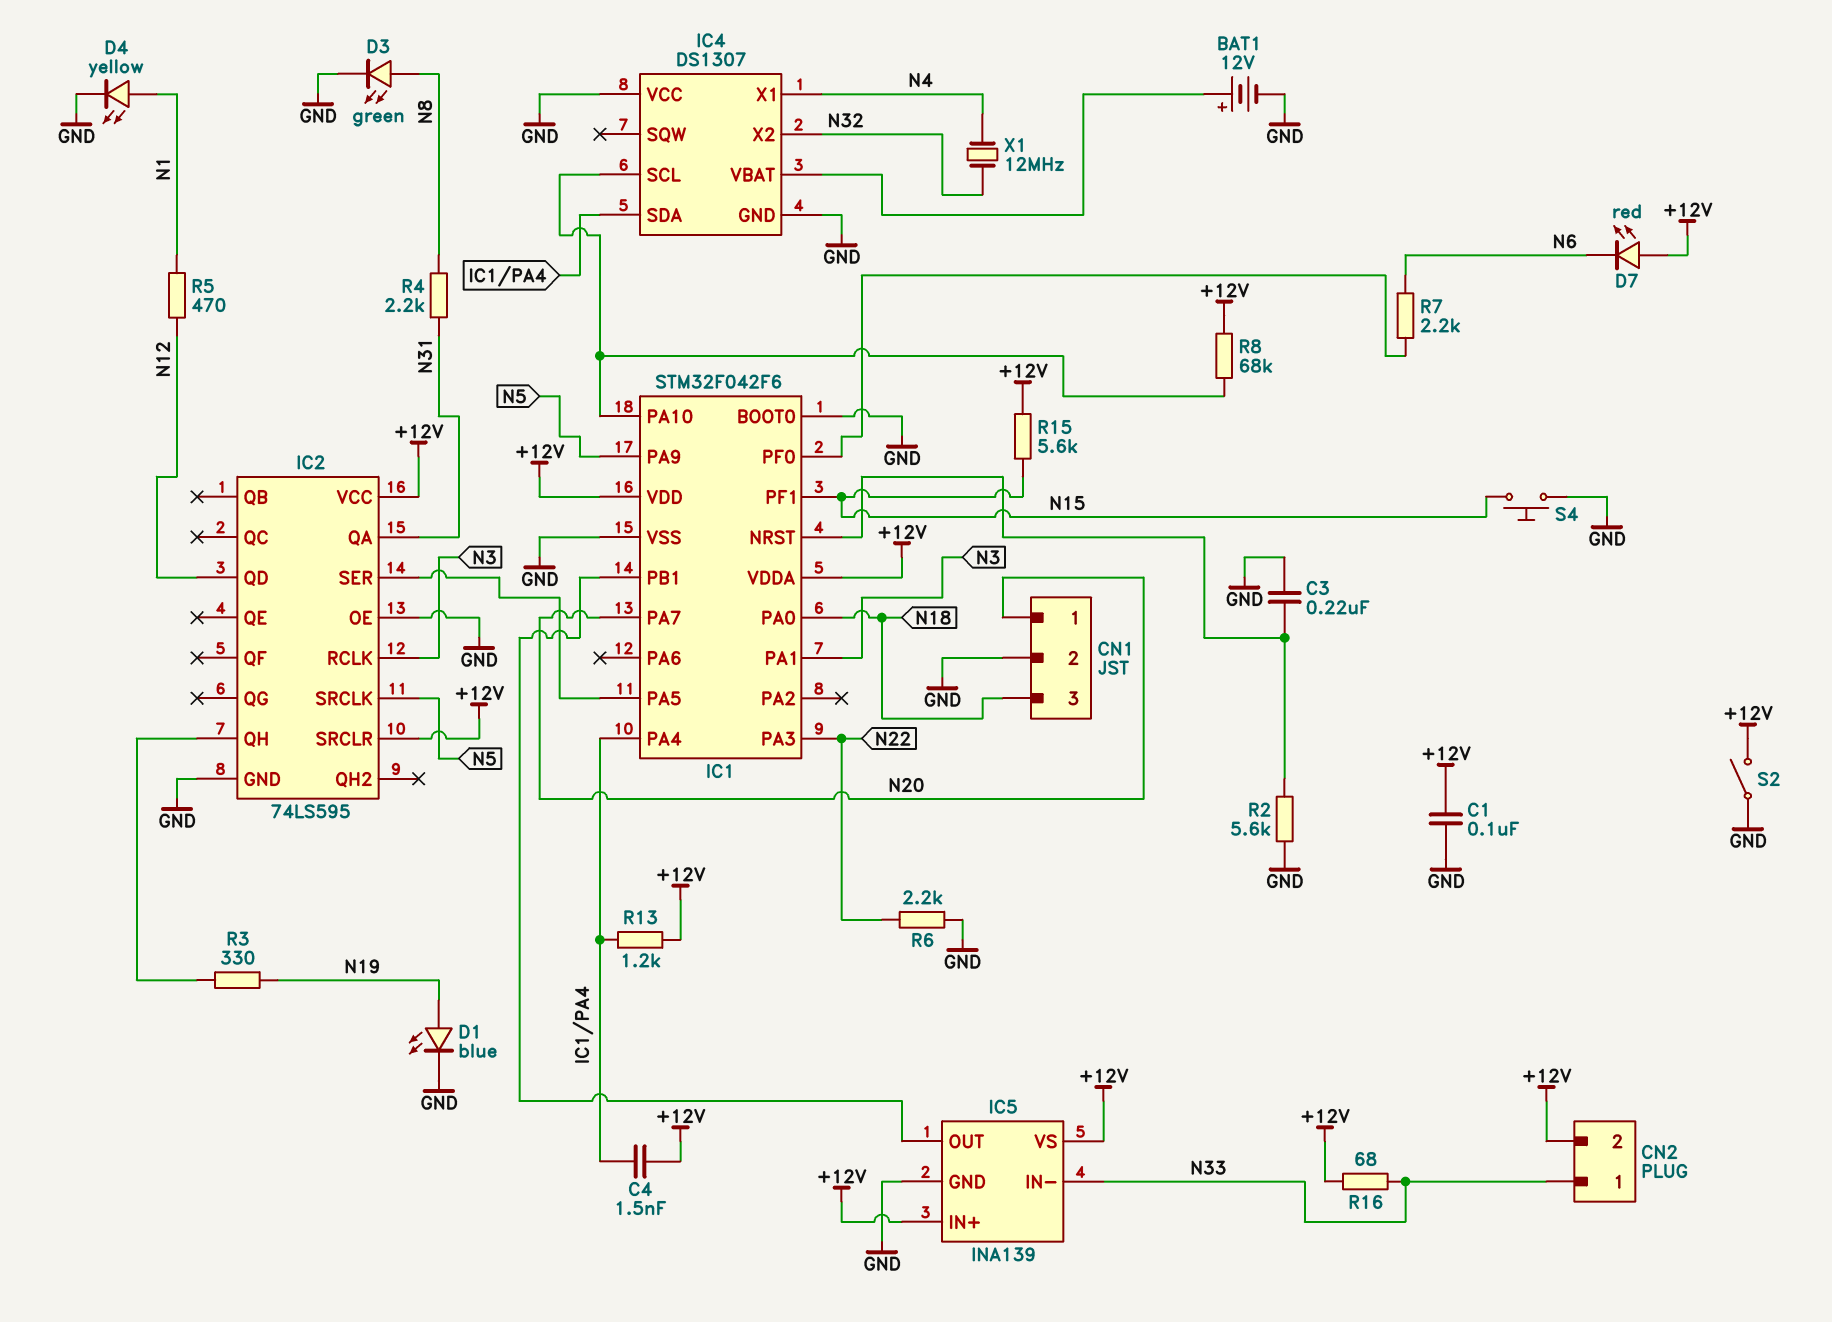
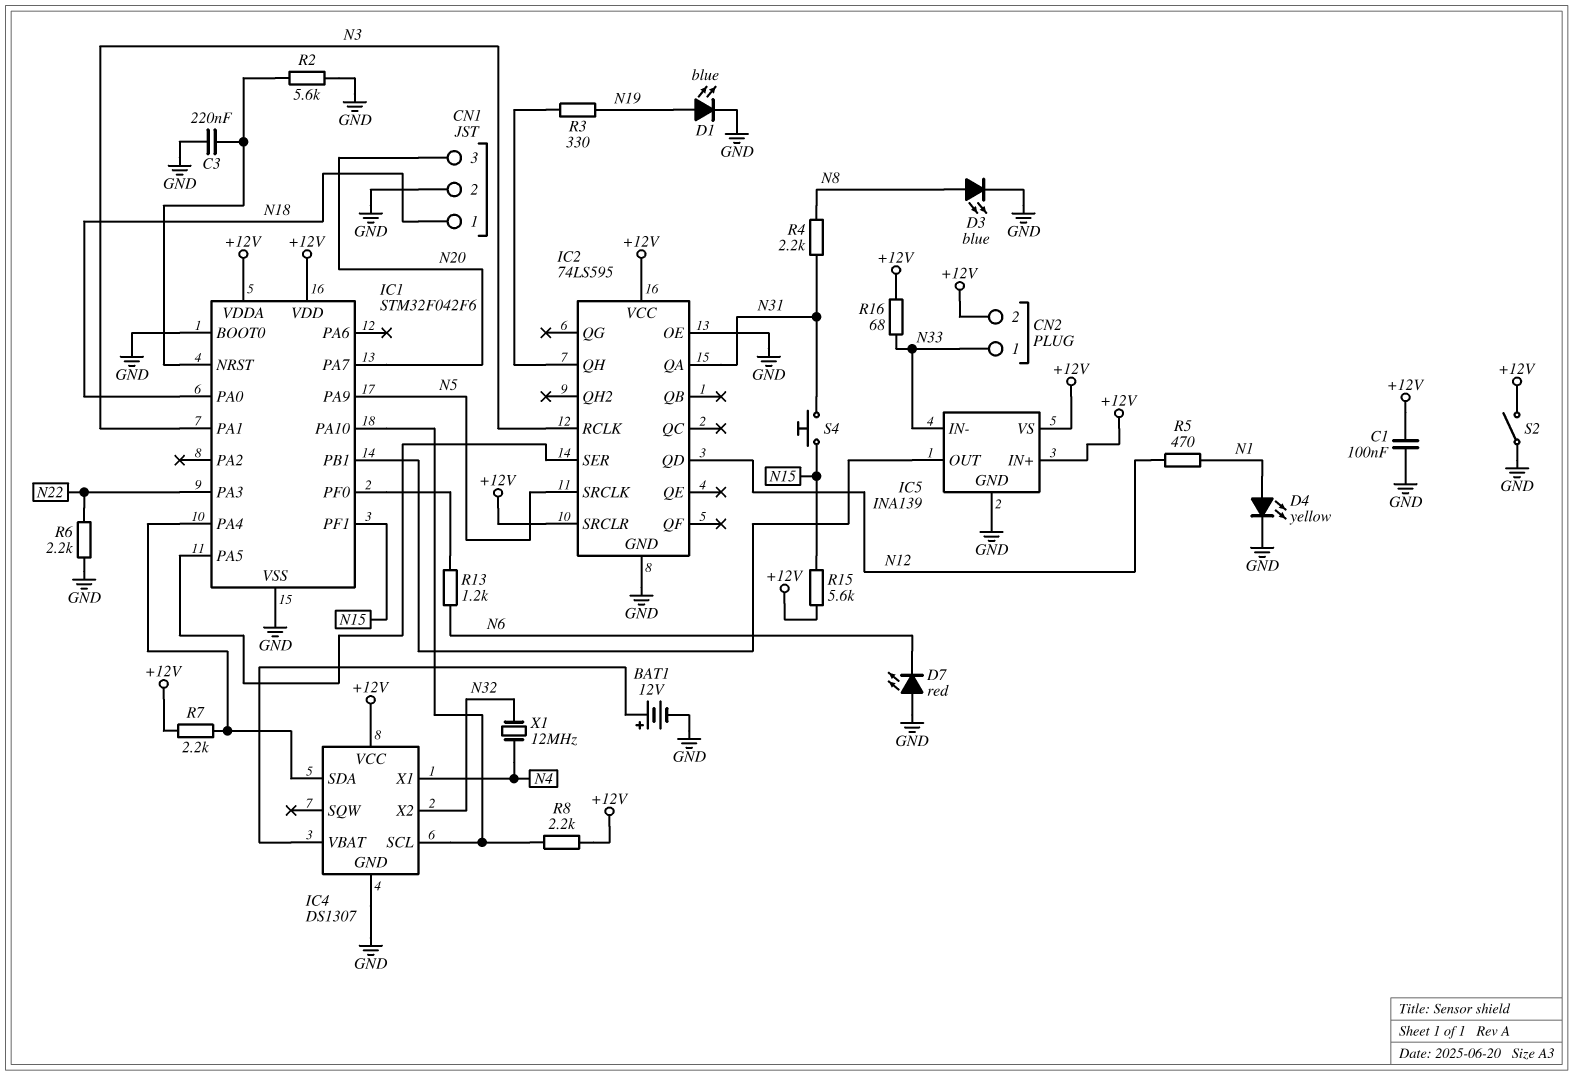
C4: 1.5nF (+12V, IC1/PA4) -> none
CN1 pin 1: N20 -> N18
CN1 pin 3: N18 -> N20
D3: LED green (A N8, K GND) -> LED blue (A N8, K GND)
D7: LED red (A +12V, K N6) -> LED red (A GND, K N6)
IC4 pin VCC: GND -> +12V
R7: 2.2k (IC1/PF0, N6) -> 2.2k (+12V, IC1/PA4)
R8: 68k (+12V, IC1/PA10) -> 2.2k (+12V, IC1/PA10)
R13: 1.2k (+12V, IC1/PA4) -> 1.2k (IC1/PF0, N6)
S4: button (GND, N15) -> button (N15, N31)

